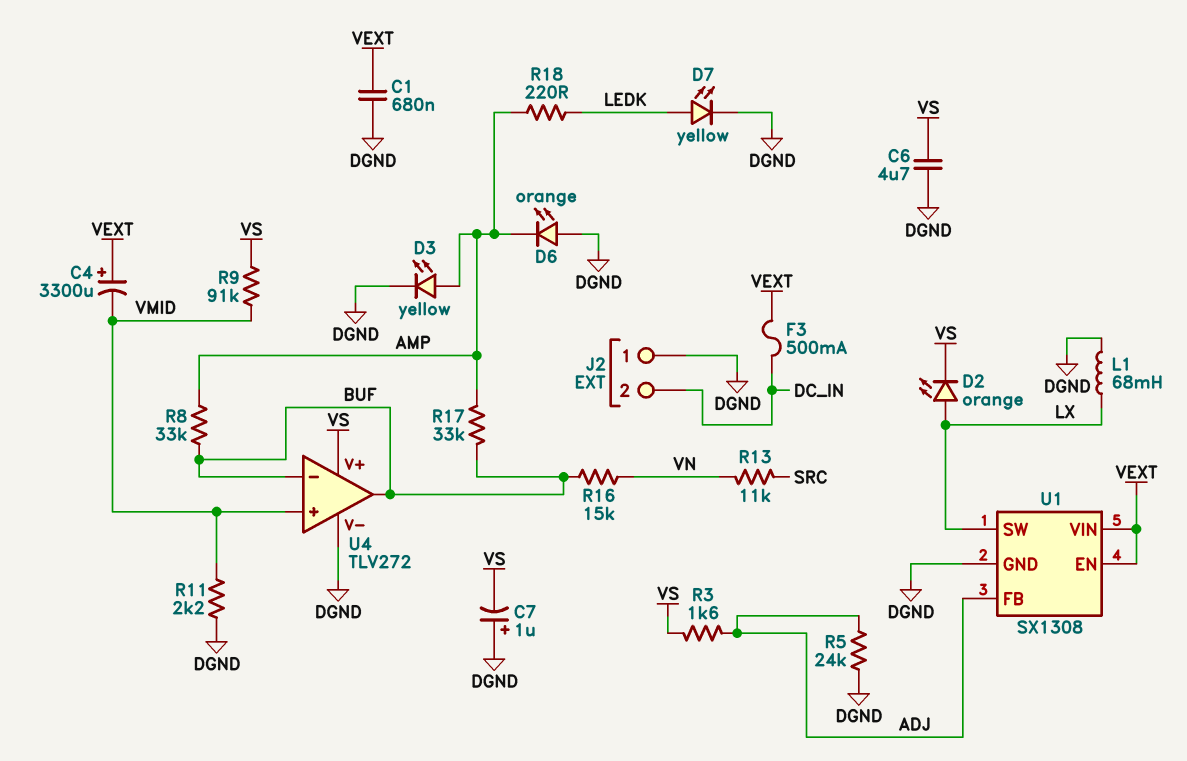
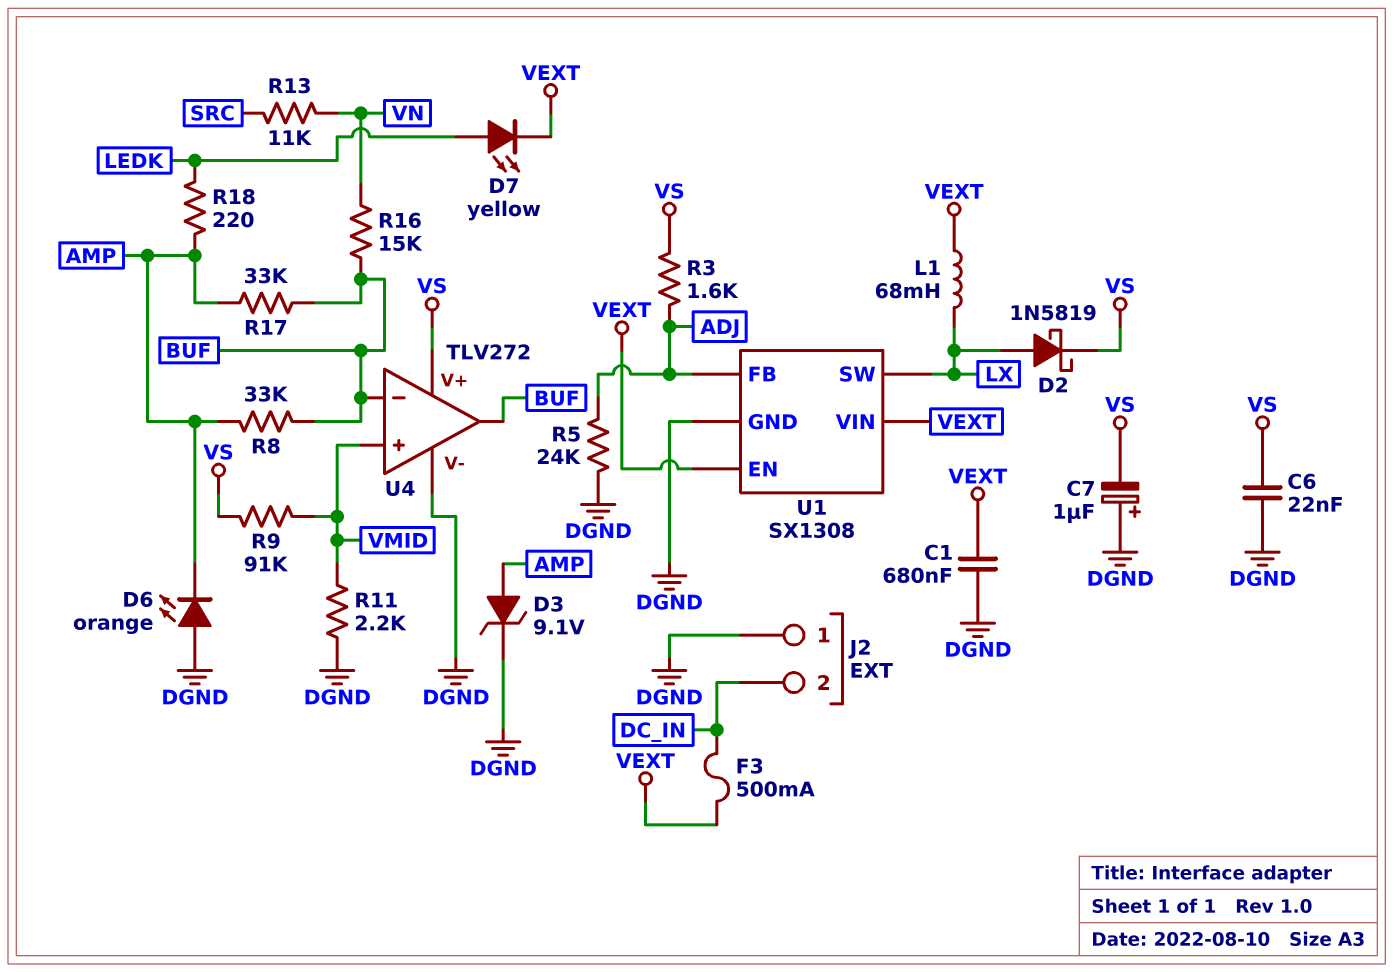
C4: 3300uF (plus VEXT, minus VMID) -> none
C6: 4.7uF (DGND, VS) -> 22nF (DGND, VS)
D2: LED orange (A LX, K VS) -> schottky 1N5819 (A LX, K VS)
D3: LED yellow (A AMP, K DGND) -> zener 9.1V (A AMP, K DGND)
D7: LED yellow (A LEDK, K DGND) -> LED yellow (A LEDK, K VEXT)
L1: 68mH (DGND, LX) -> 68mH (LX, VEXT)

